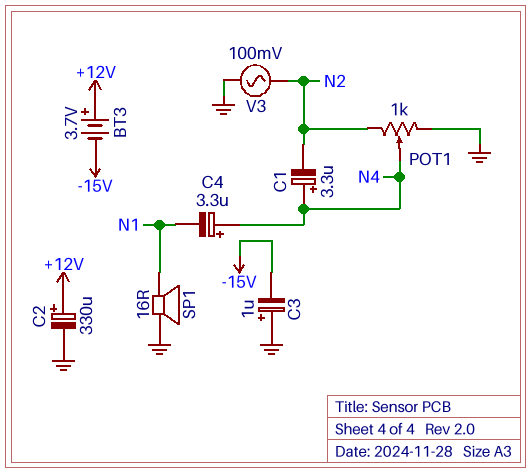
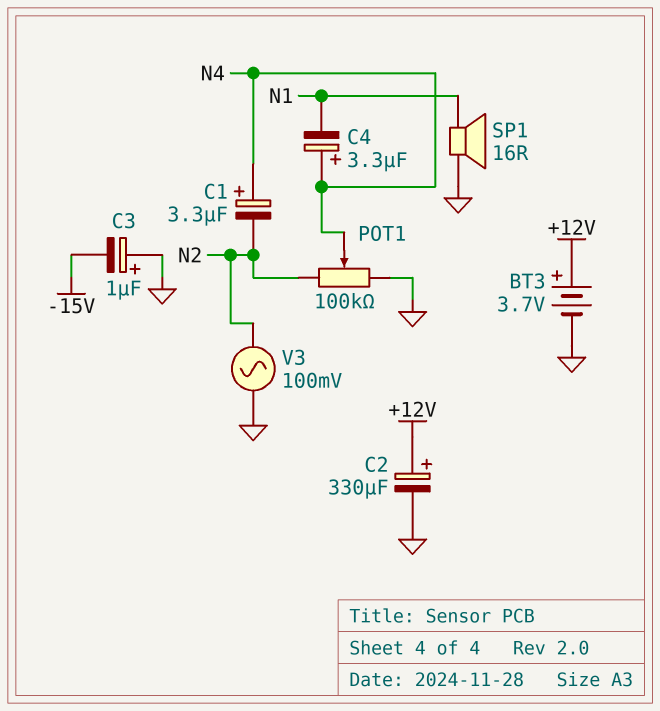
BT3: 3.7V (plus +12V, minus -15V) -> 3.7V (plus +12V, minus GND)
POT1: 1k (GND, N2, wiper N4) -> 100k (GND, N2, wiper N4)

